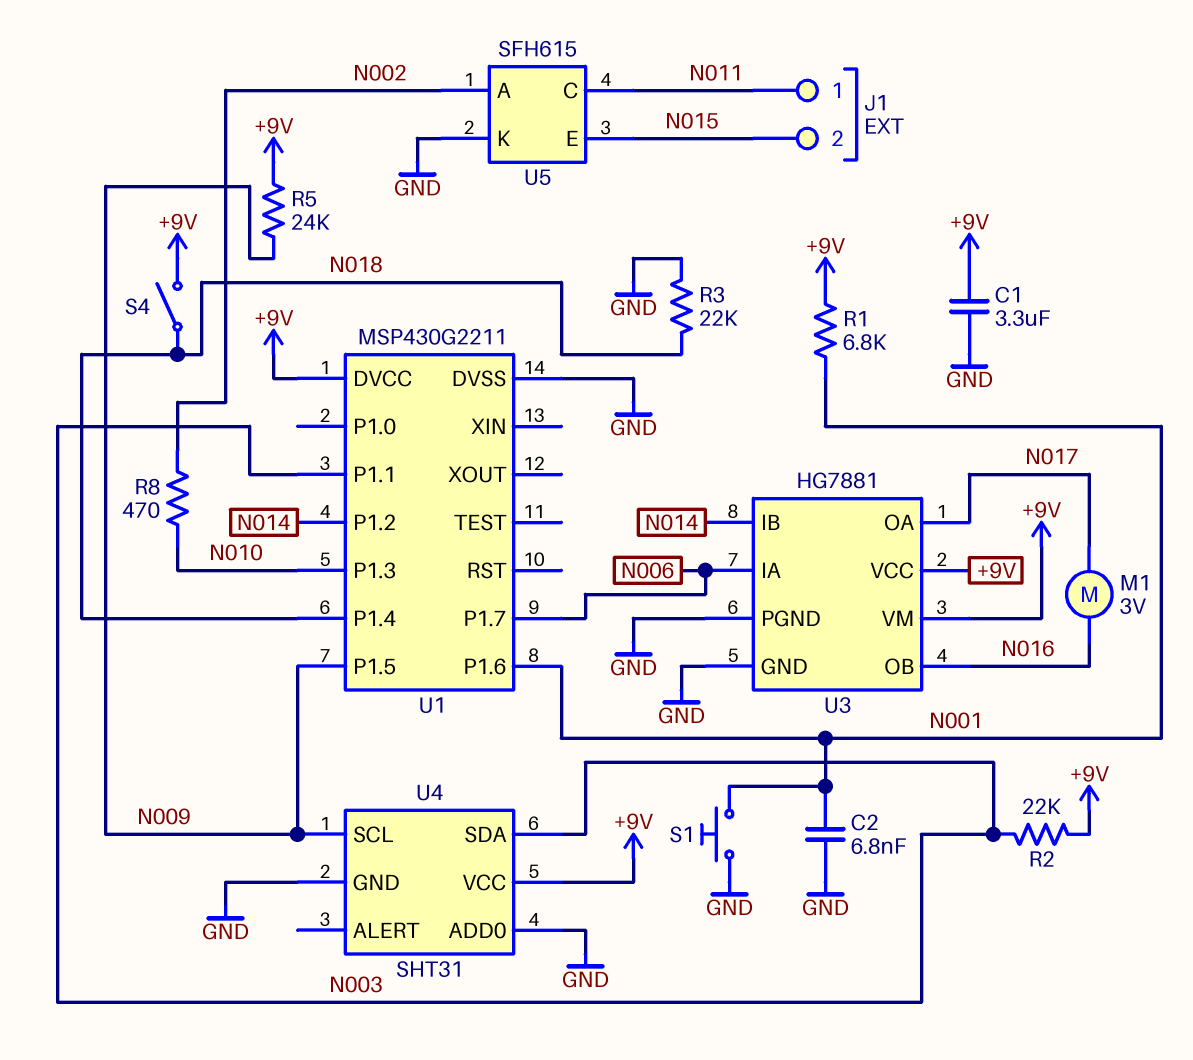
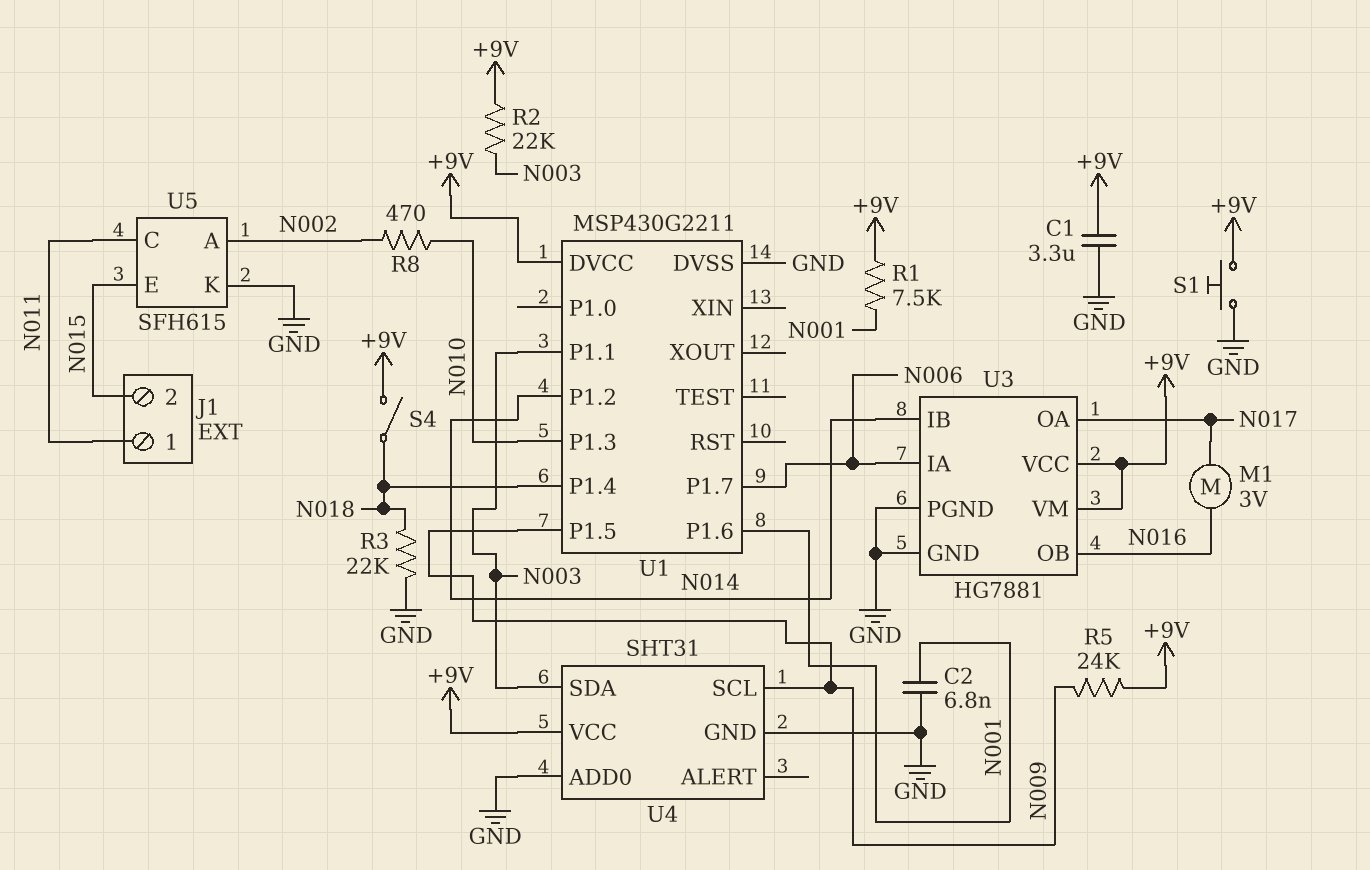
R1: 6.8k (+9V, N001) -> 7.5k (+9V, N001)
S1: button (GND, N001) -> button (+9V, GND)

